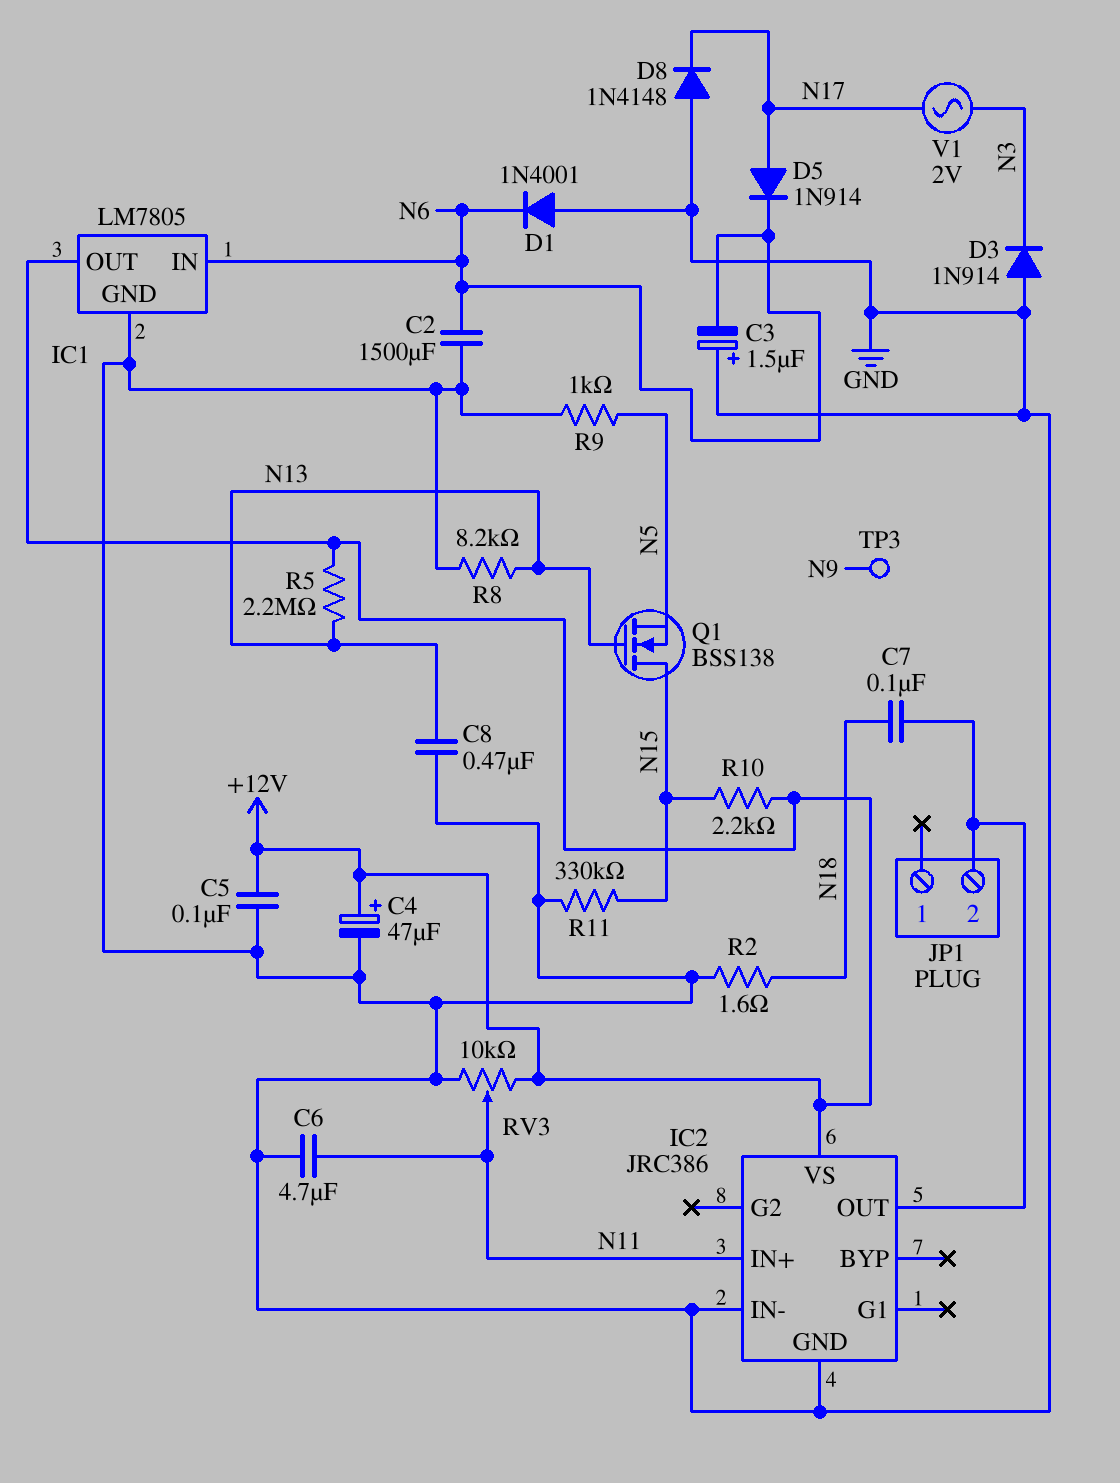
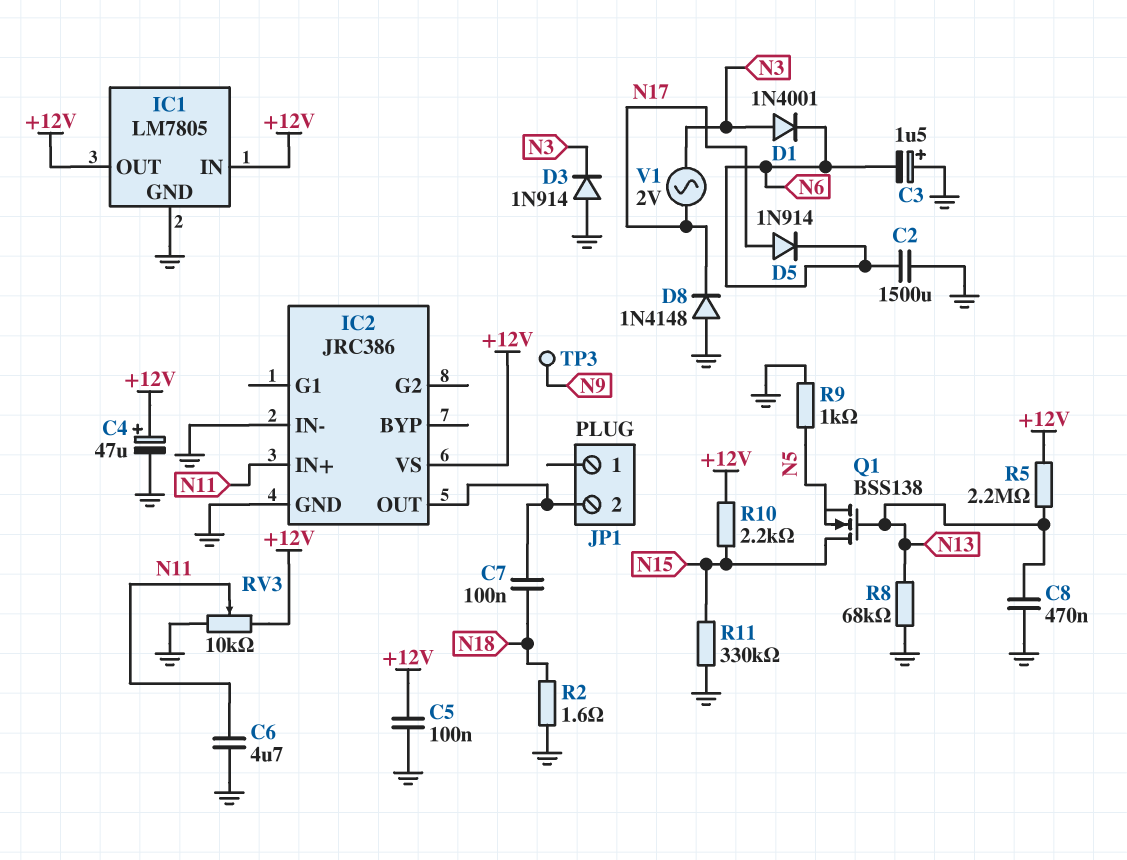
D1: diode 1N4001 (A GND, K N6) -> diode 1N4001 (A N3, K N6)
IC1 pin IN: N6 -> +12V
R8: 8.2k (GND, N13) -> 68k (GND, N13)

